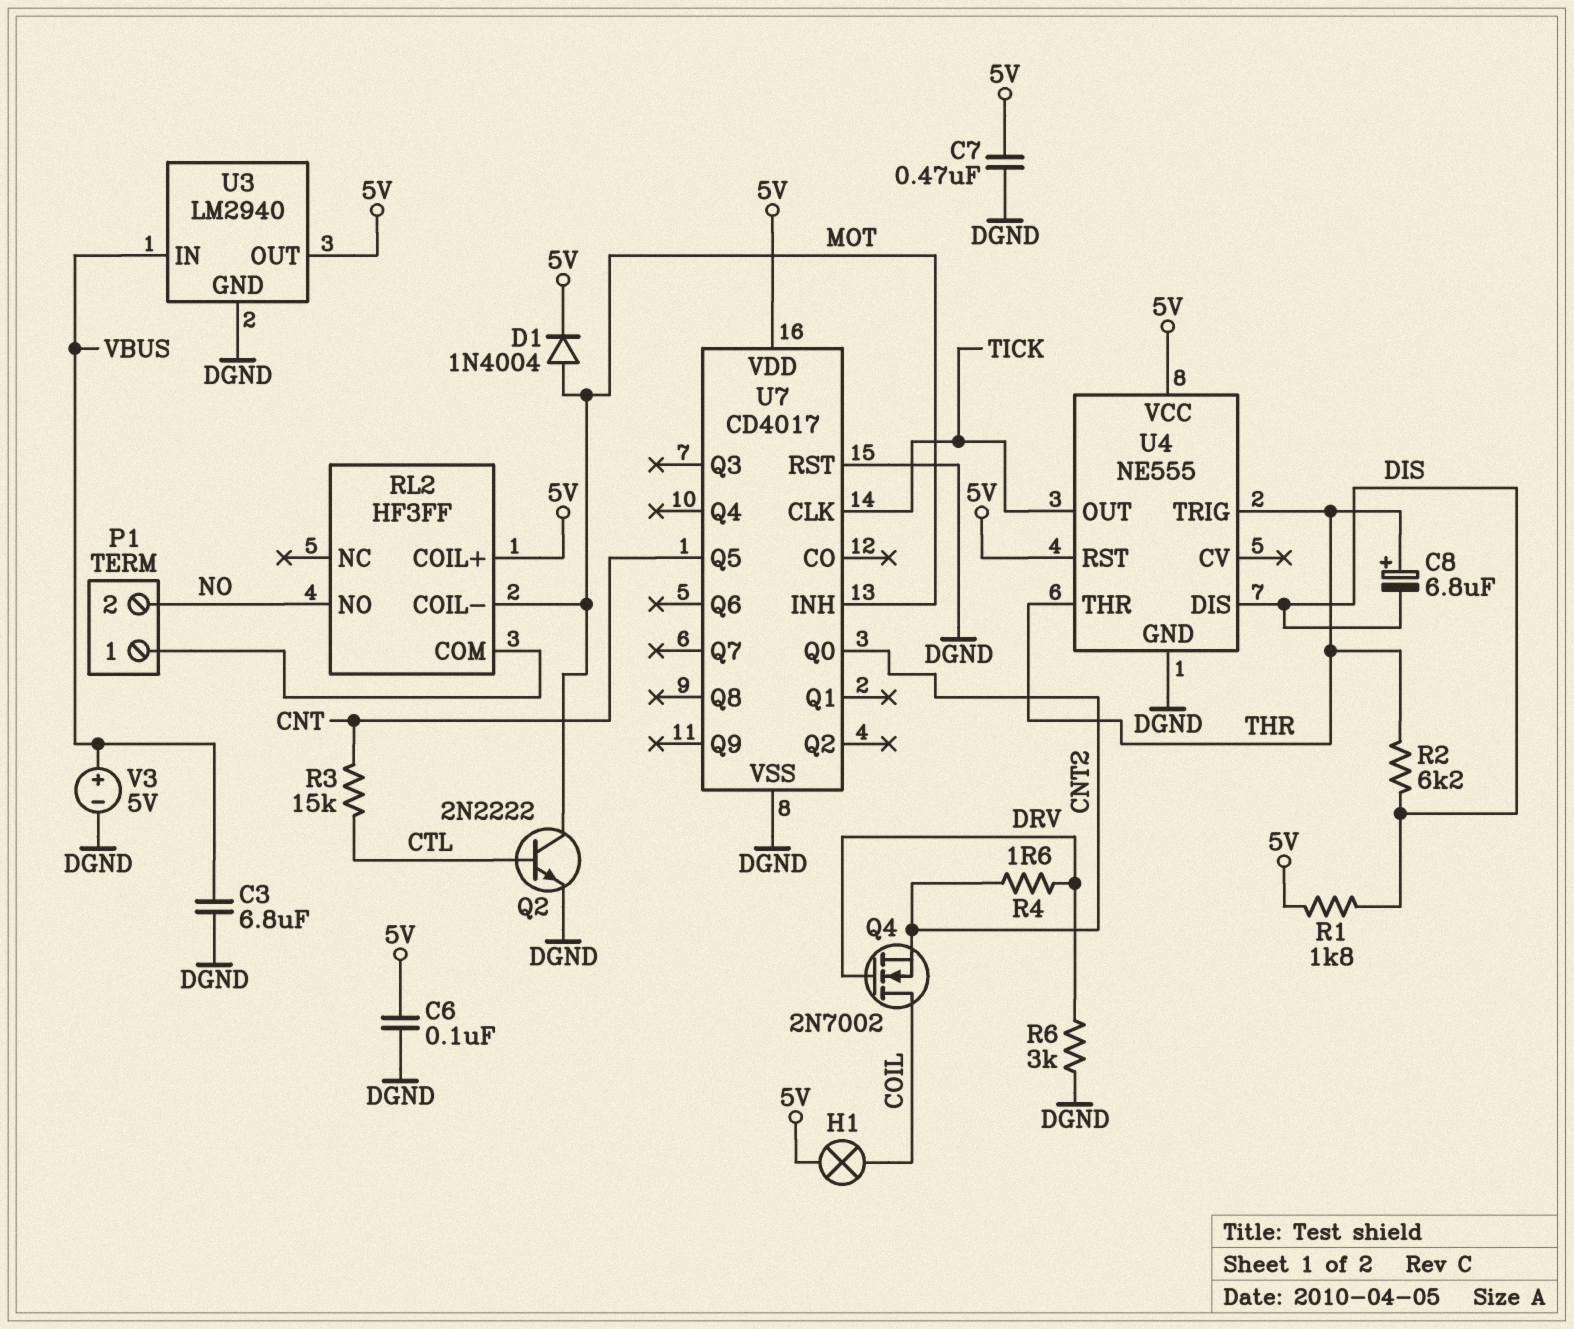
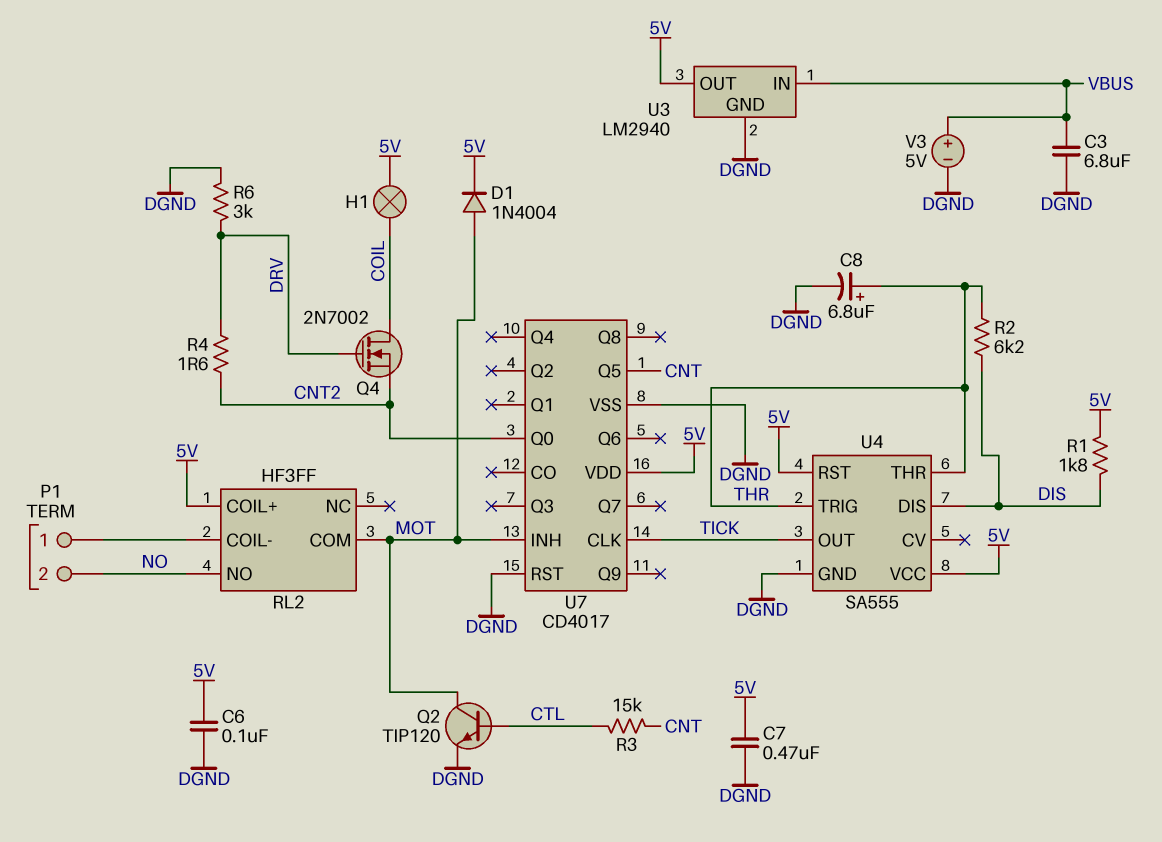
C8: 6.8uF (plus THR, minus DIS) -> 6.8uF (plus THR, minus DGND)
Q2: NPN 2N2222 (B CTL, C MOT, E DGND) -> NPN TIP120 (B CTL, C MOT, E DGND)
RL2 pin COIL-: MOT -> P1/1
RL2 pin COM: P1/1 -> MOT
U4: NE555 -> SA555

